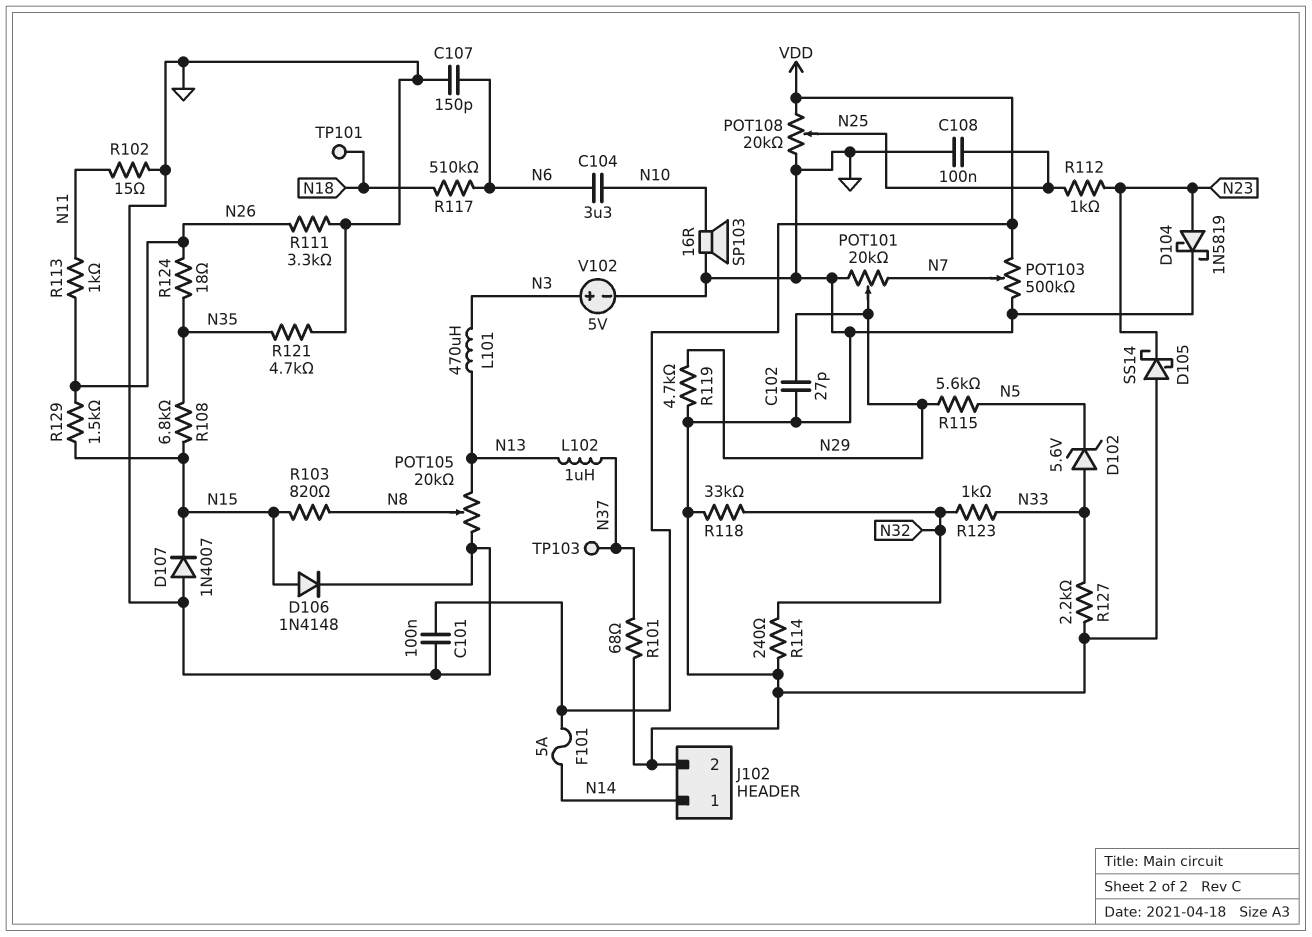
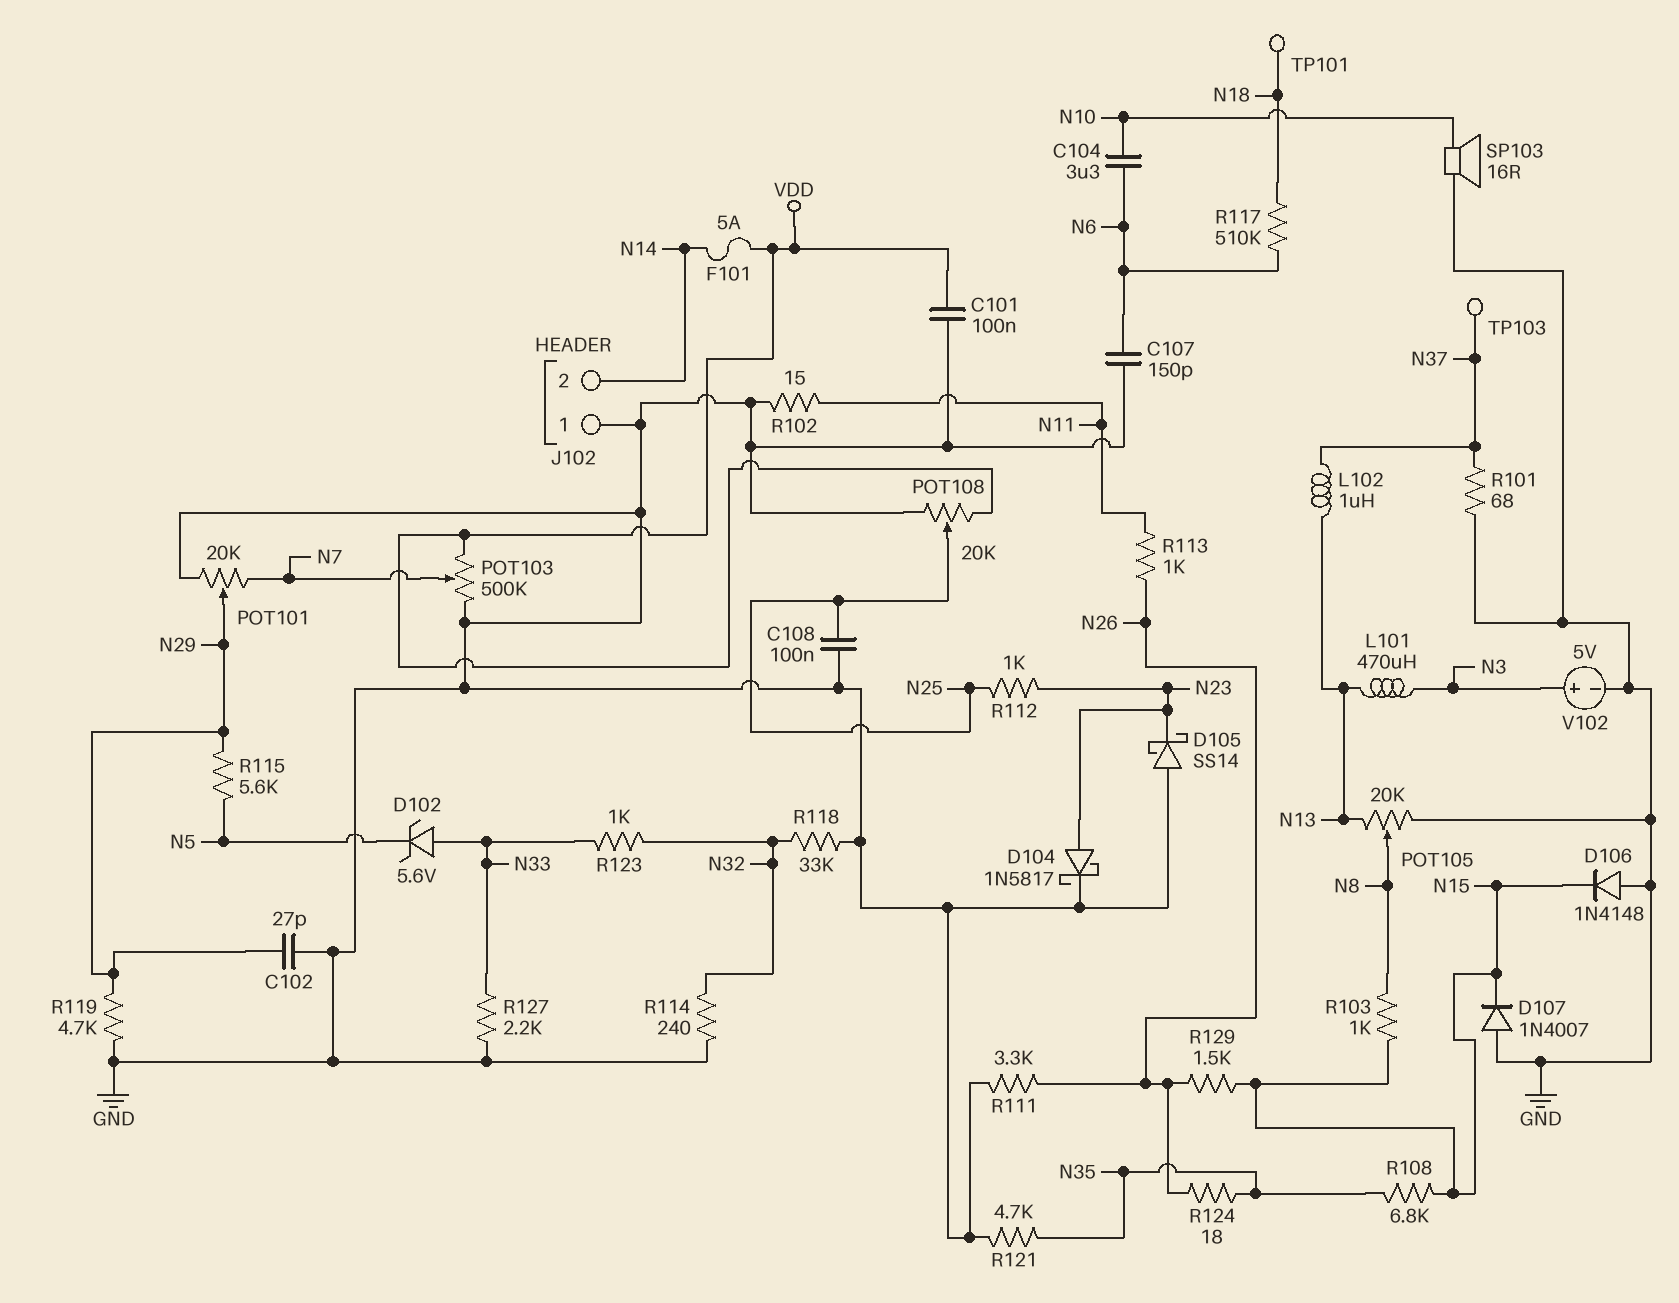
D104: schottky 1N5819 (A N23, K GND) -> schottky 1N5817 (A N23, K GND)
D106: diode 1N4148 (A N15, K GND) -> diode 1N4148 (A GND, K N15)
J102 pin 1: N14 -> GND
J102 pin 2: GND -> N14
R103: 820 (N8, N15) -> 1k (N8, N15)

